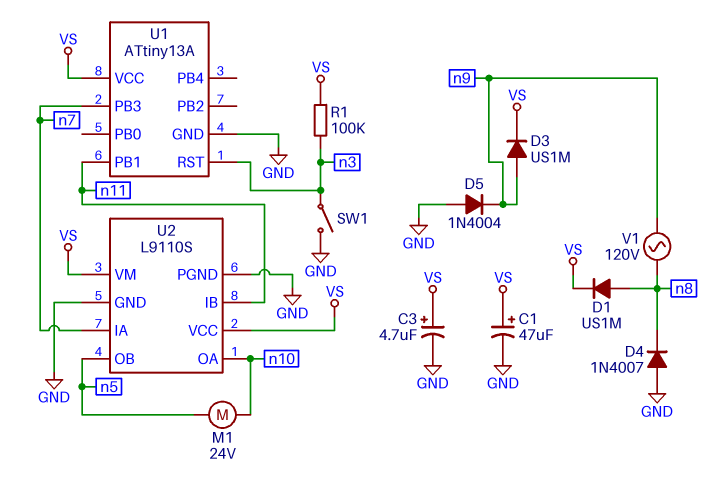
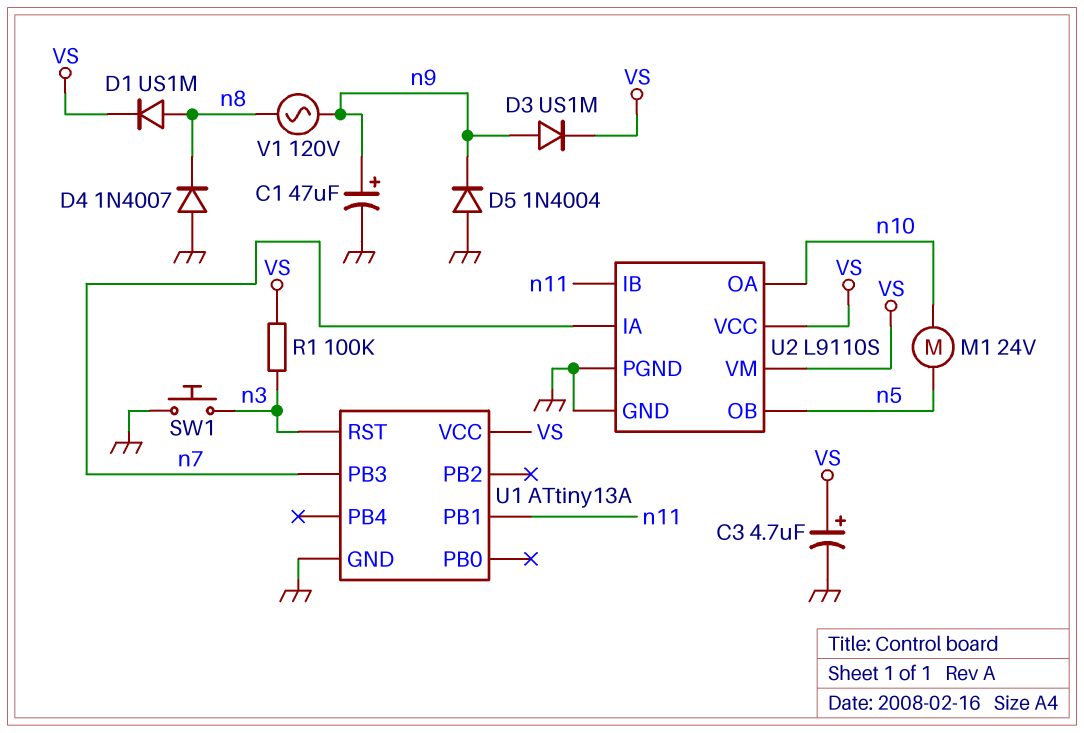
C1: 47uF (plus VS, minus GND) -> 47uF (plus n9, minus GND)
SW1: switch (GND, n3) -> button (GND, n3)

